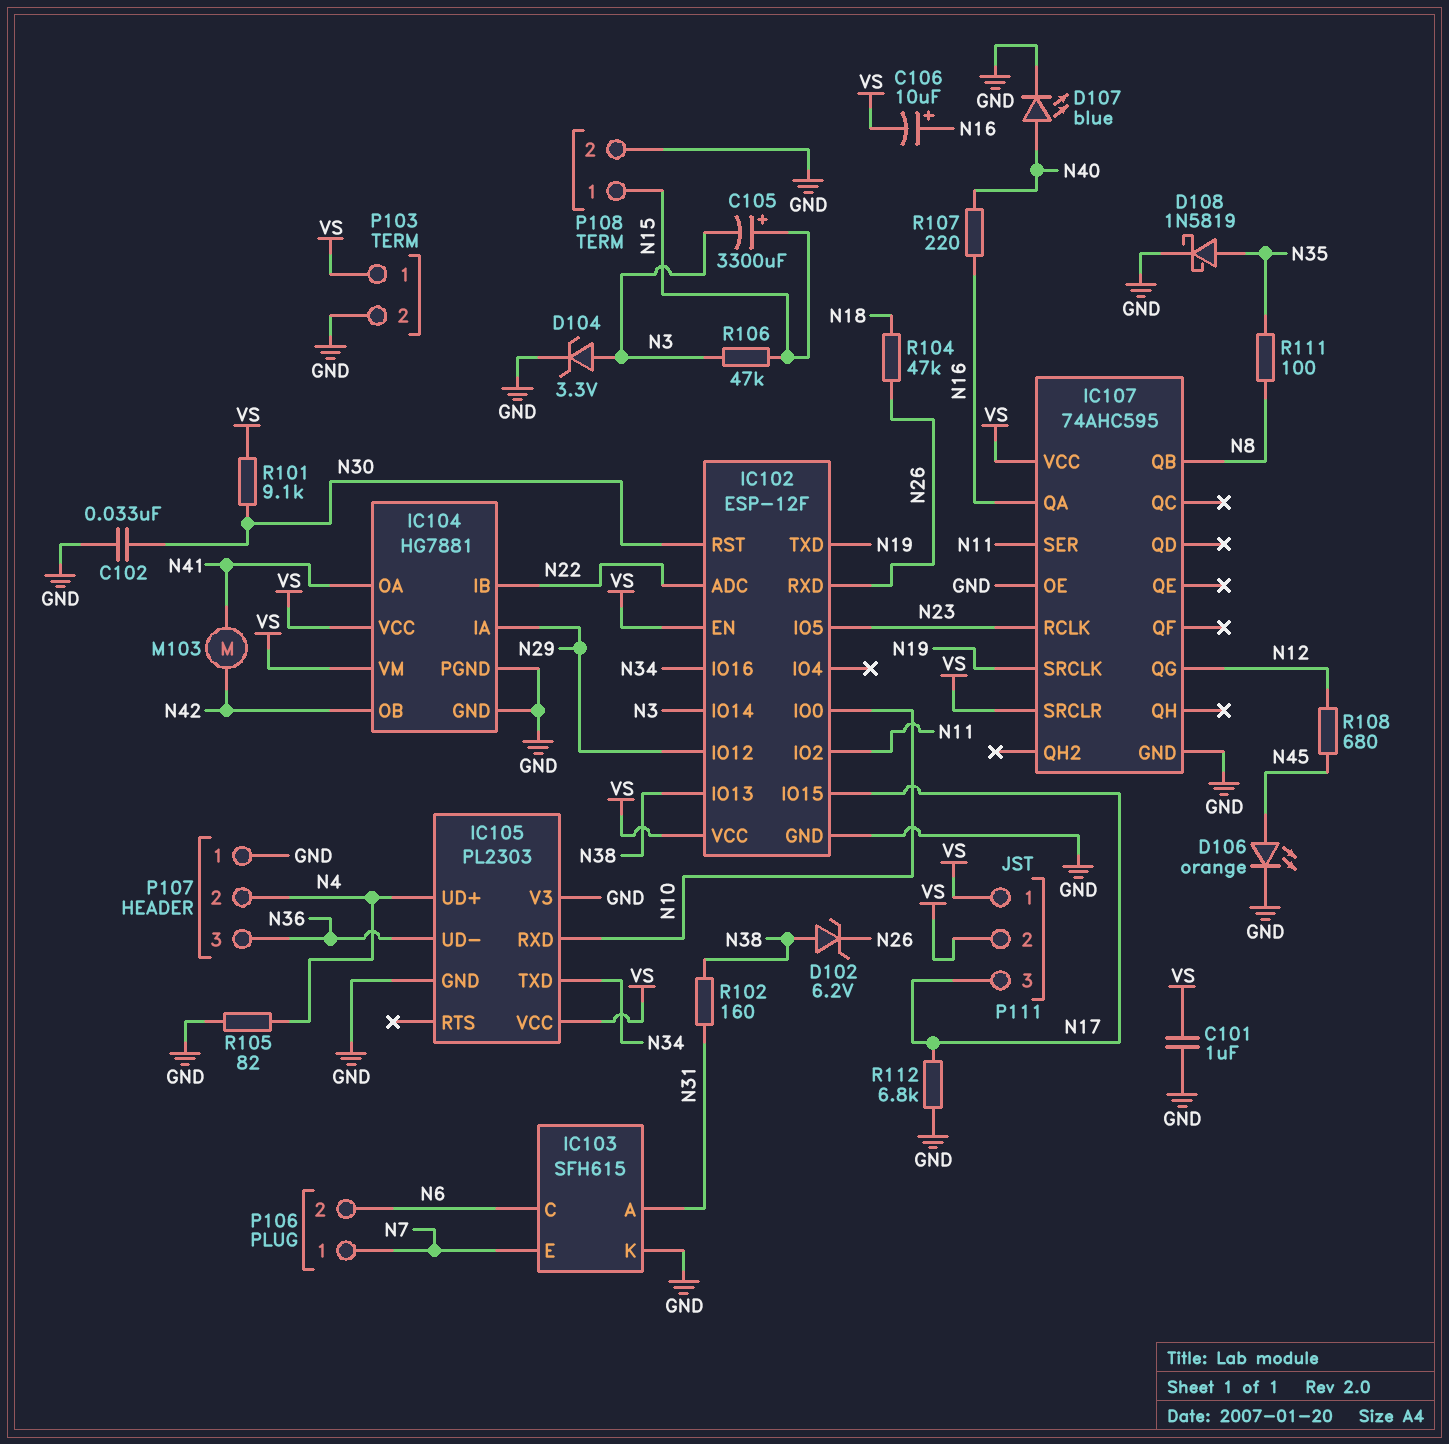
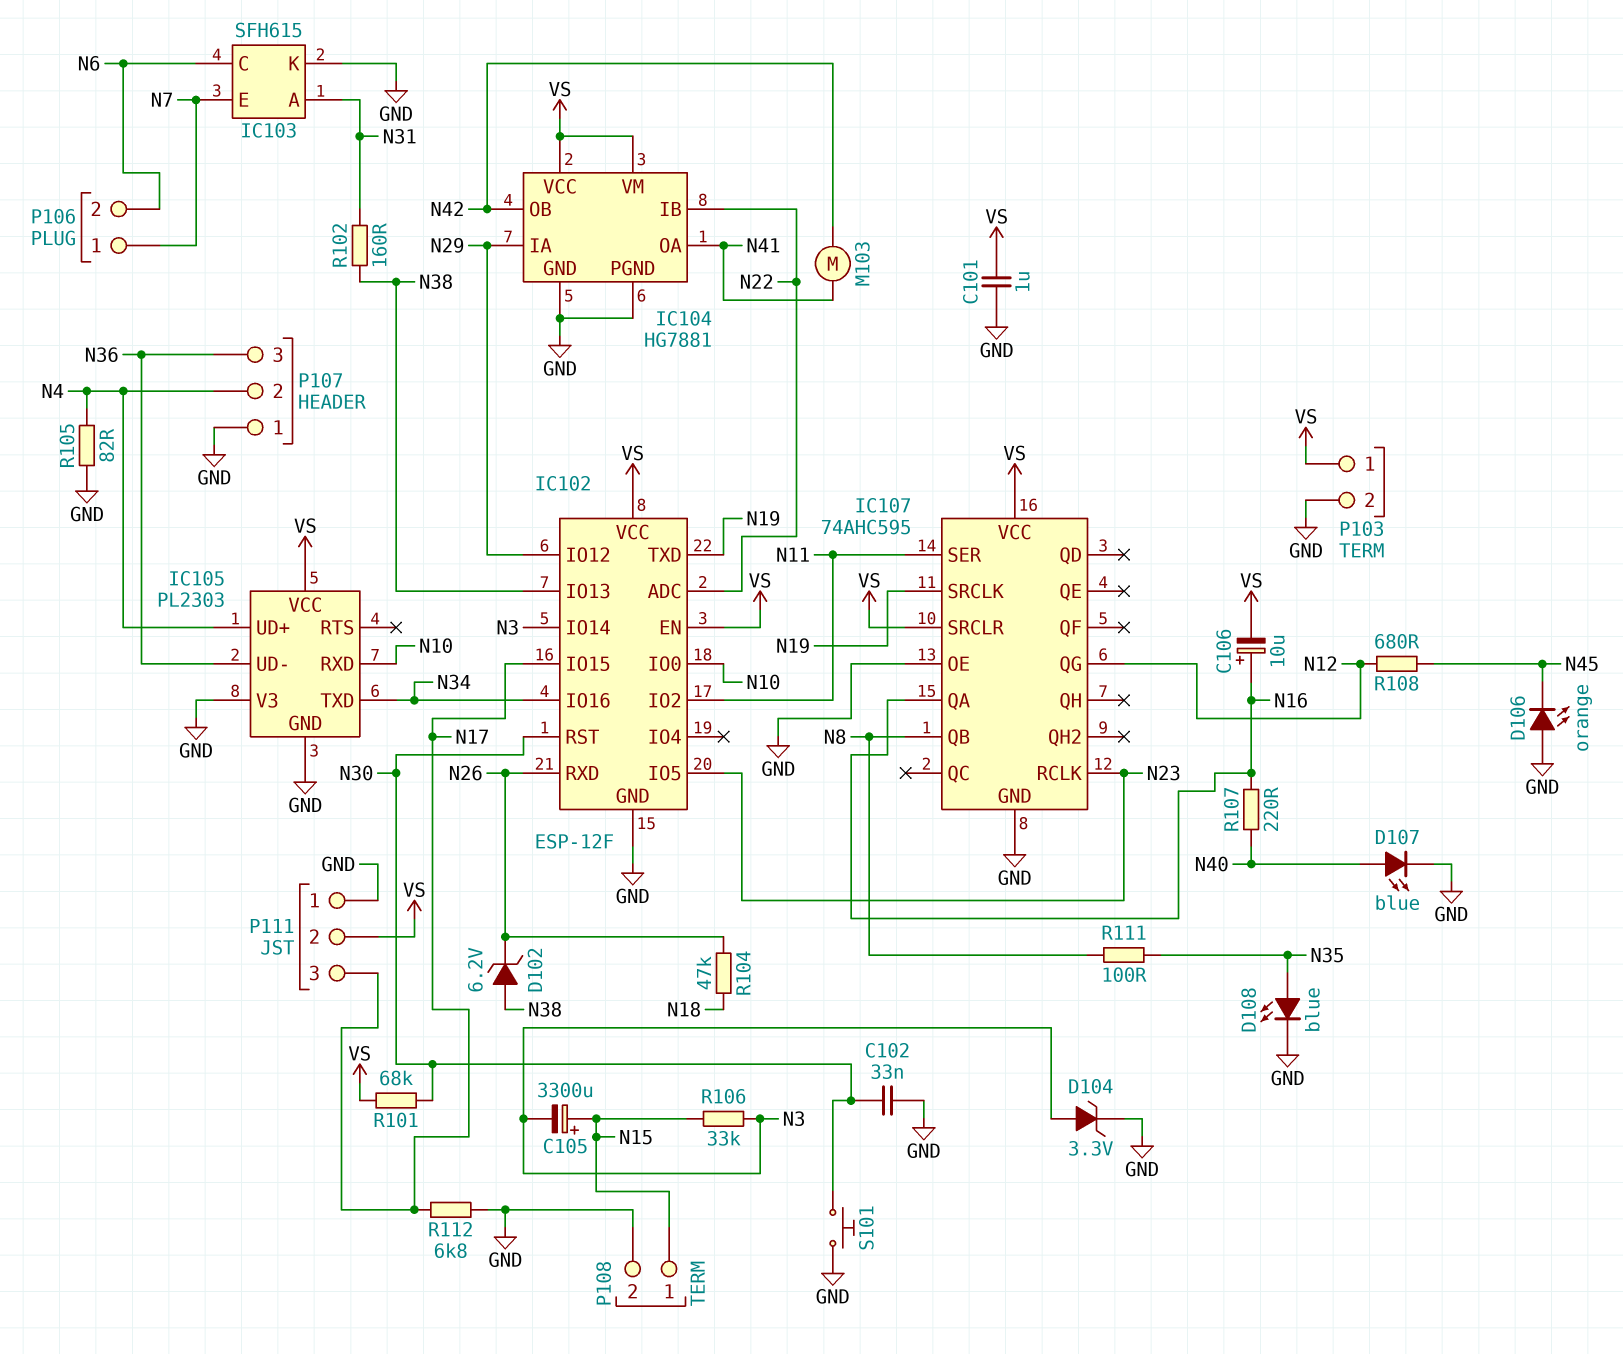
D106: LED orange (A N45, K GND) -> LED orange (A GND, K N45)
D108: schottky 1N5819 (A N35, K GND) -> LED blue (A N35, K GND)
P111 pin 1: VS -> GND
R101: 9.1k (N30, VS) -> 68k (N30, VS)
R106: 47k (N3, N15) -> 33k (N3, N15)
S101: none -> button (GND, N30)

